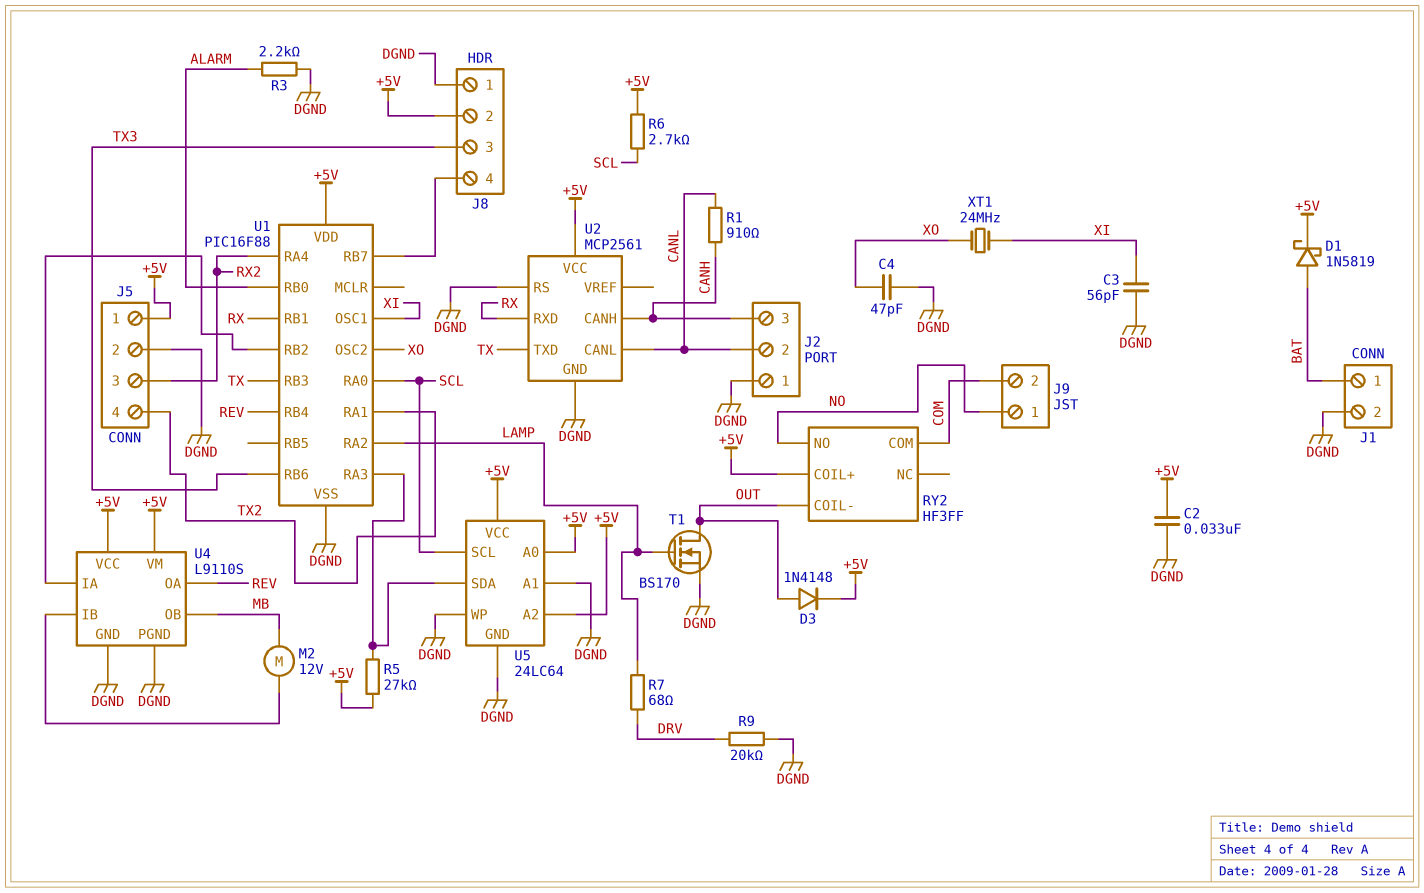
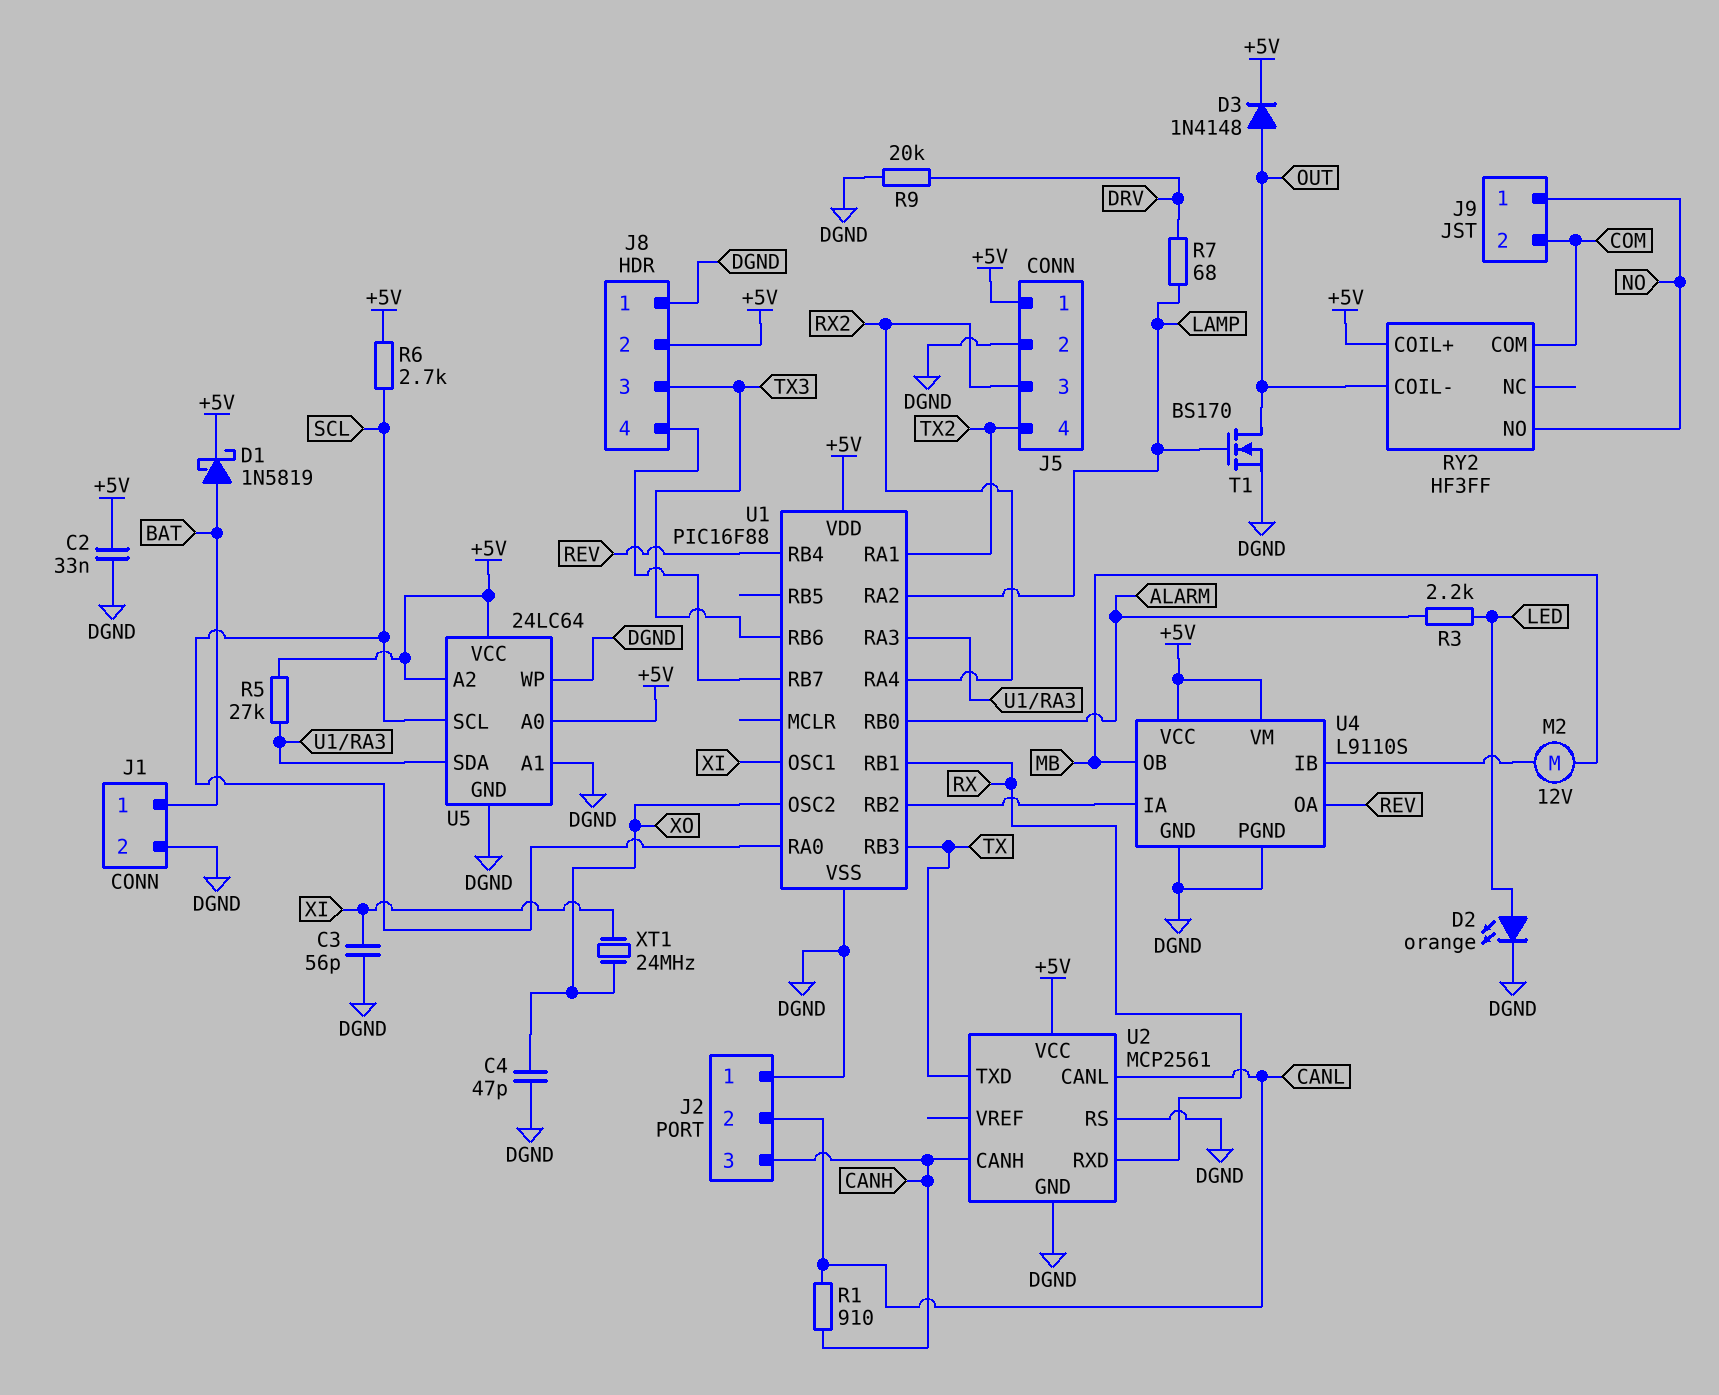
D2: none -> LED orange (A LED, K DGND)
R3: 2.2k (ALARM, DGND) -> 2.2k (ALARM, LED)

